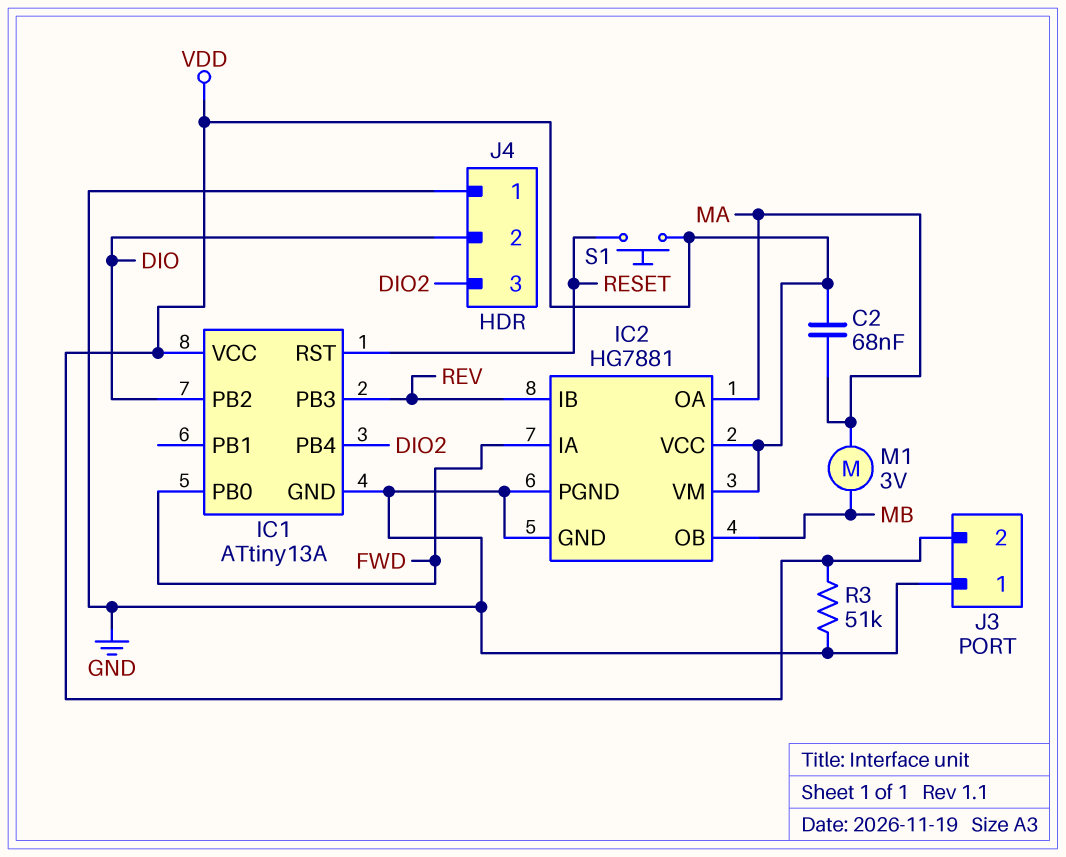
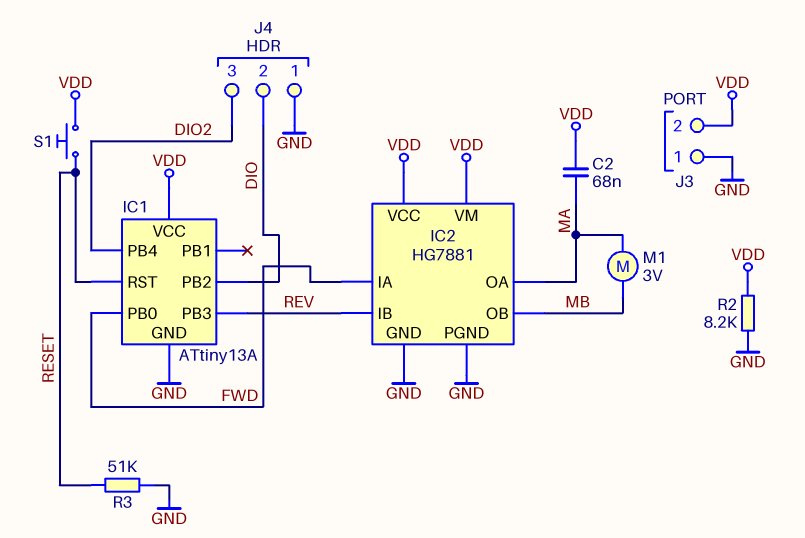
R2: none -> 8.2k (GND, VDD)
R3: 51k (GND, VDD) -> 51k (GND, RESET)

